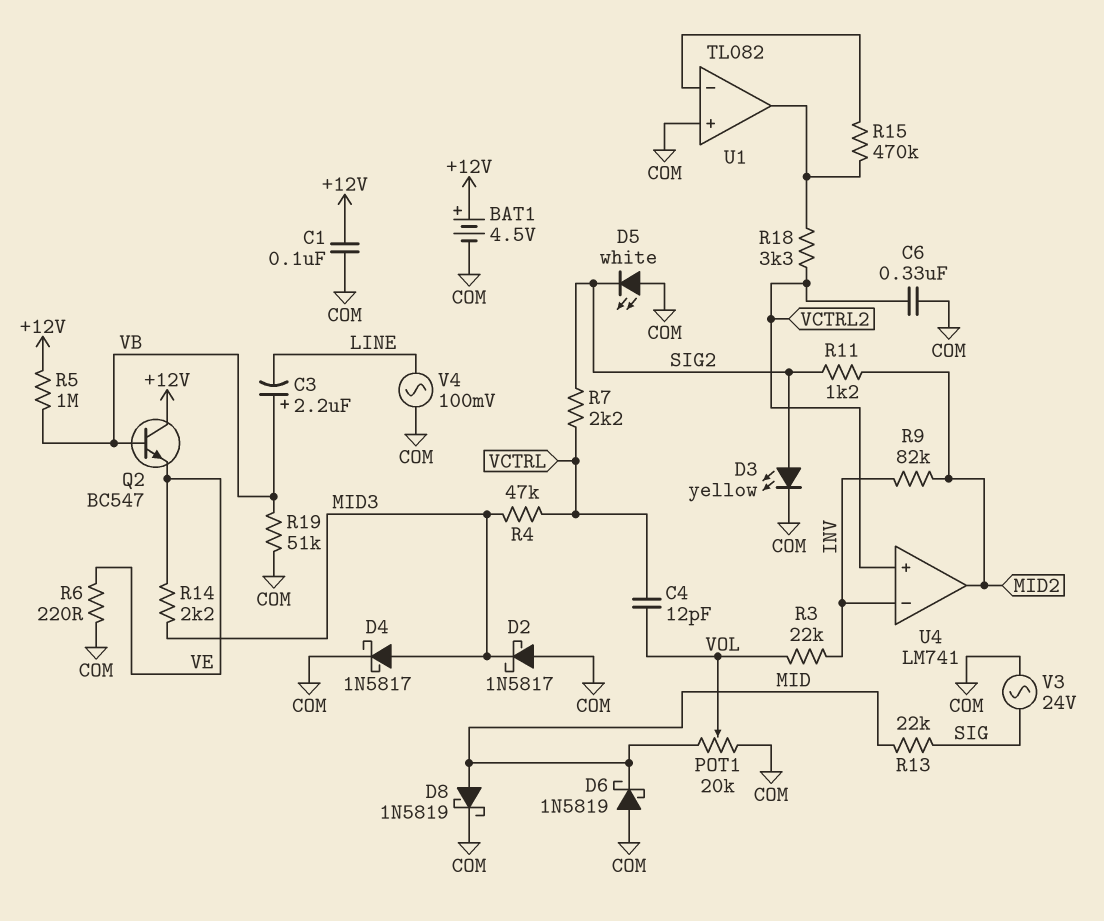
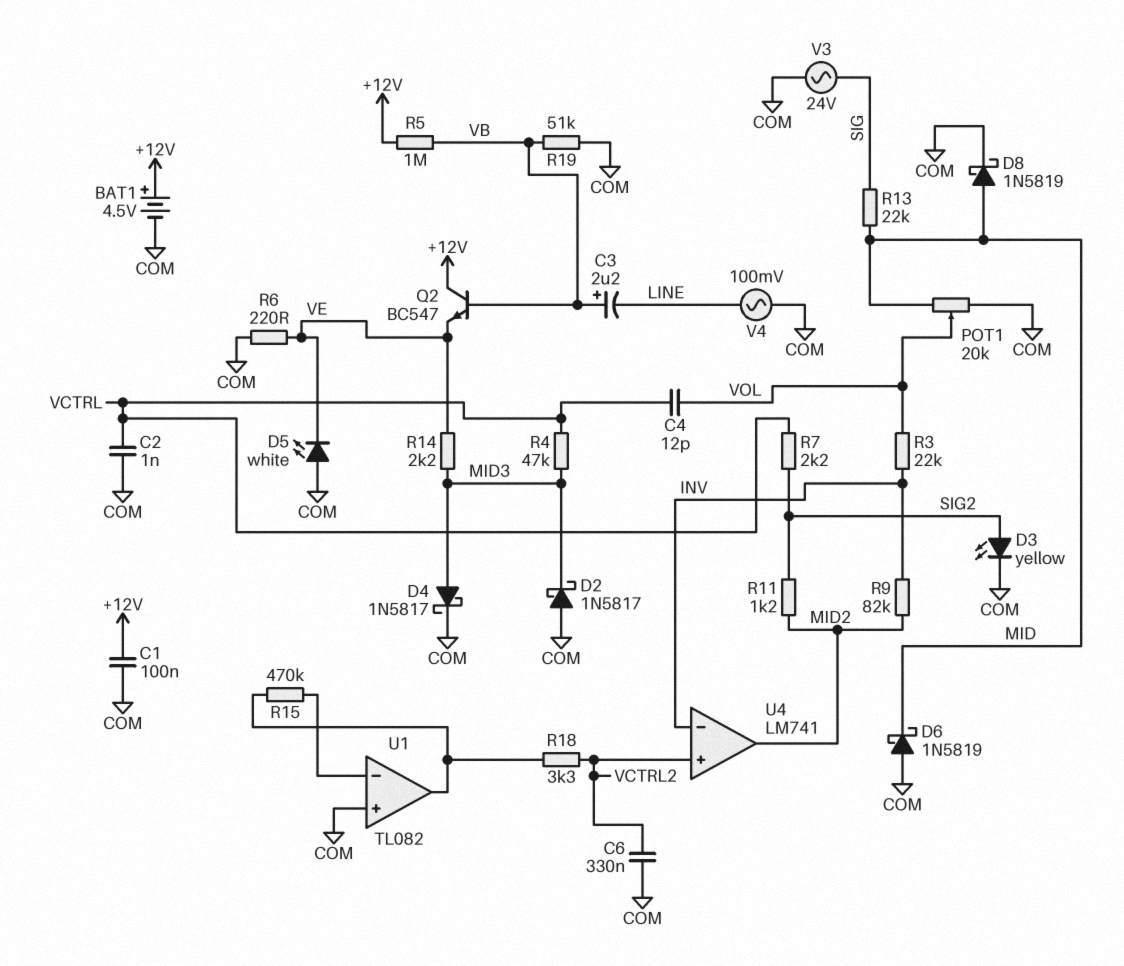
C2: none -> 1nF (COM, VCTRL)
D5: LED white (A COM, K SIG2) -> LED white (A COM, K VE)

